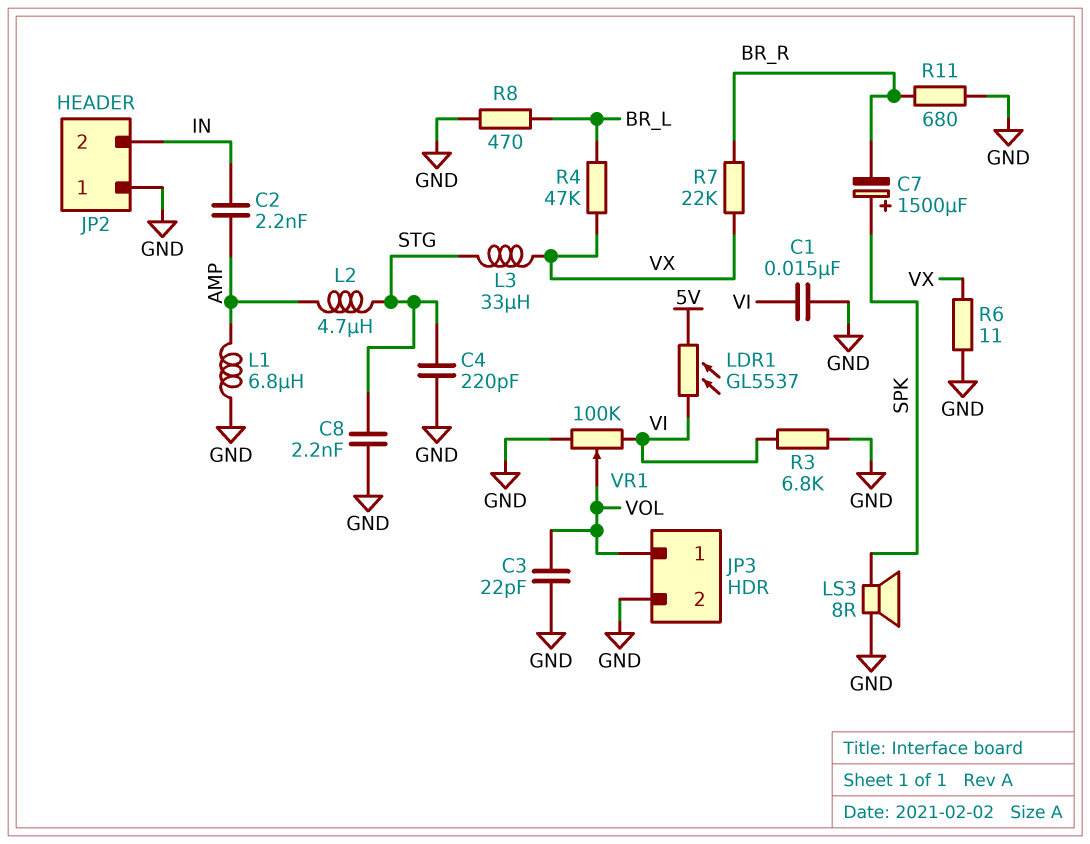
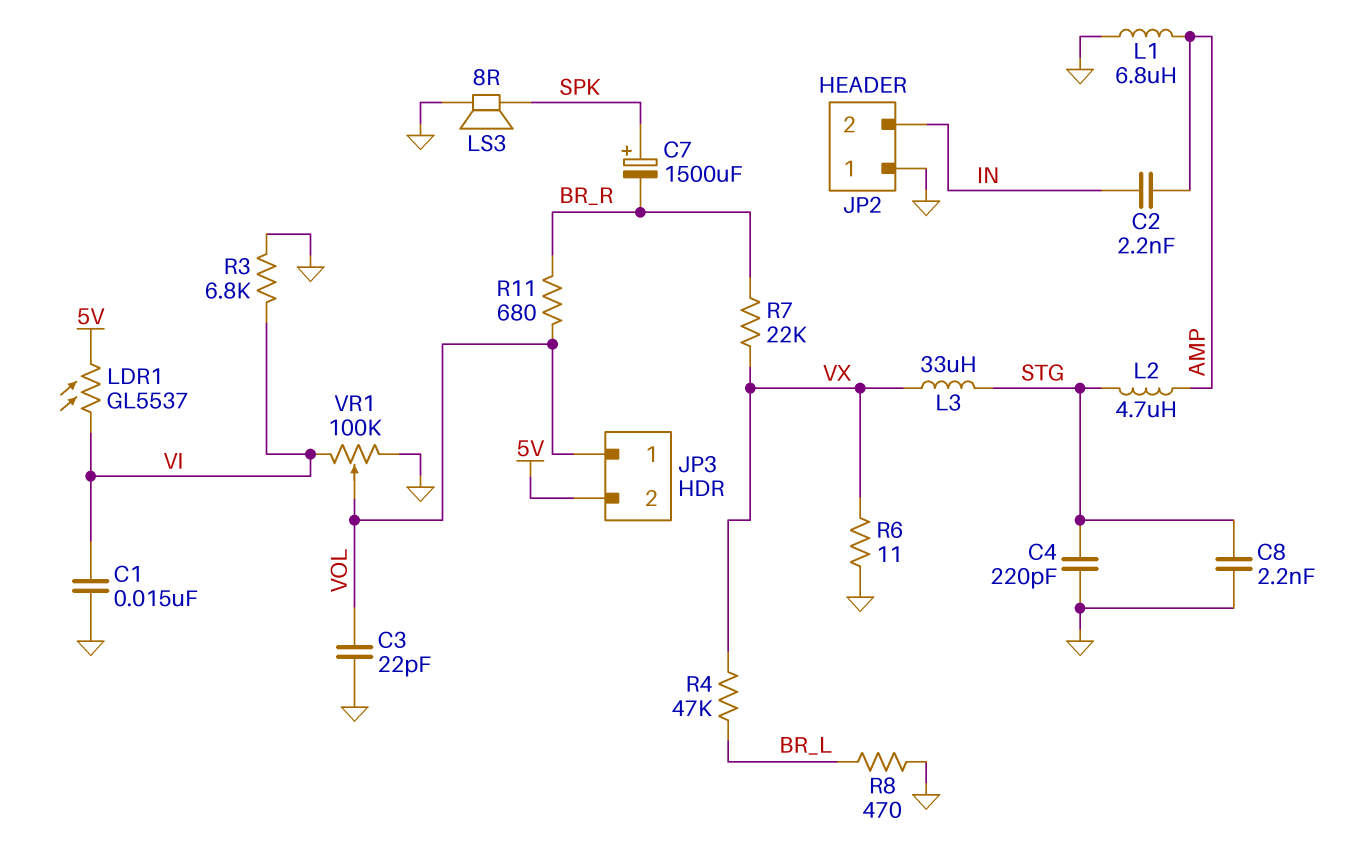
JP3 pin 2: GND -> 5V
R11: 680 (BR_R, GND) -> 680 (BR_R, VOL)

